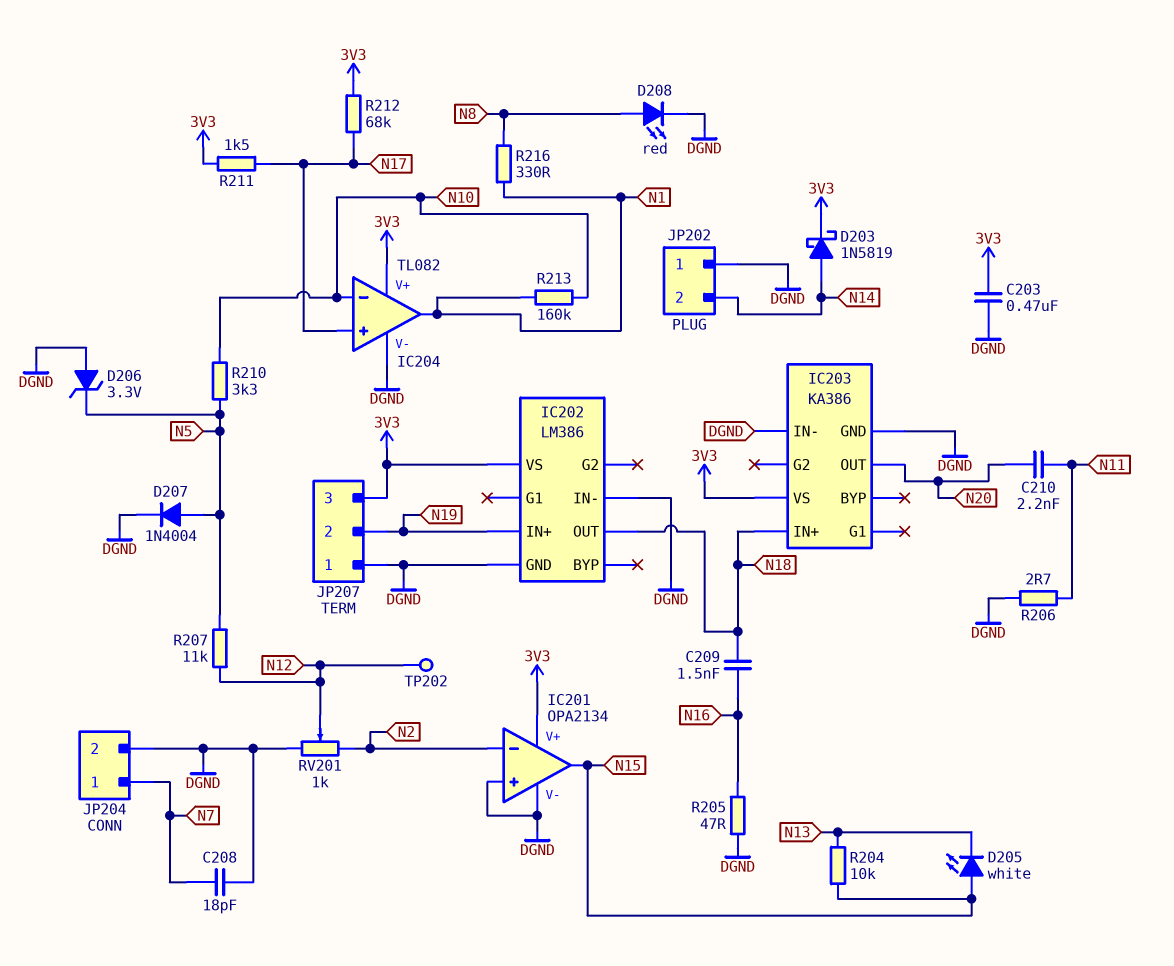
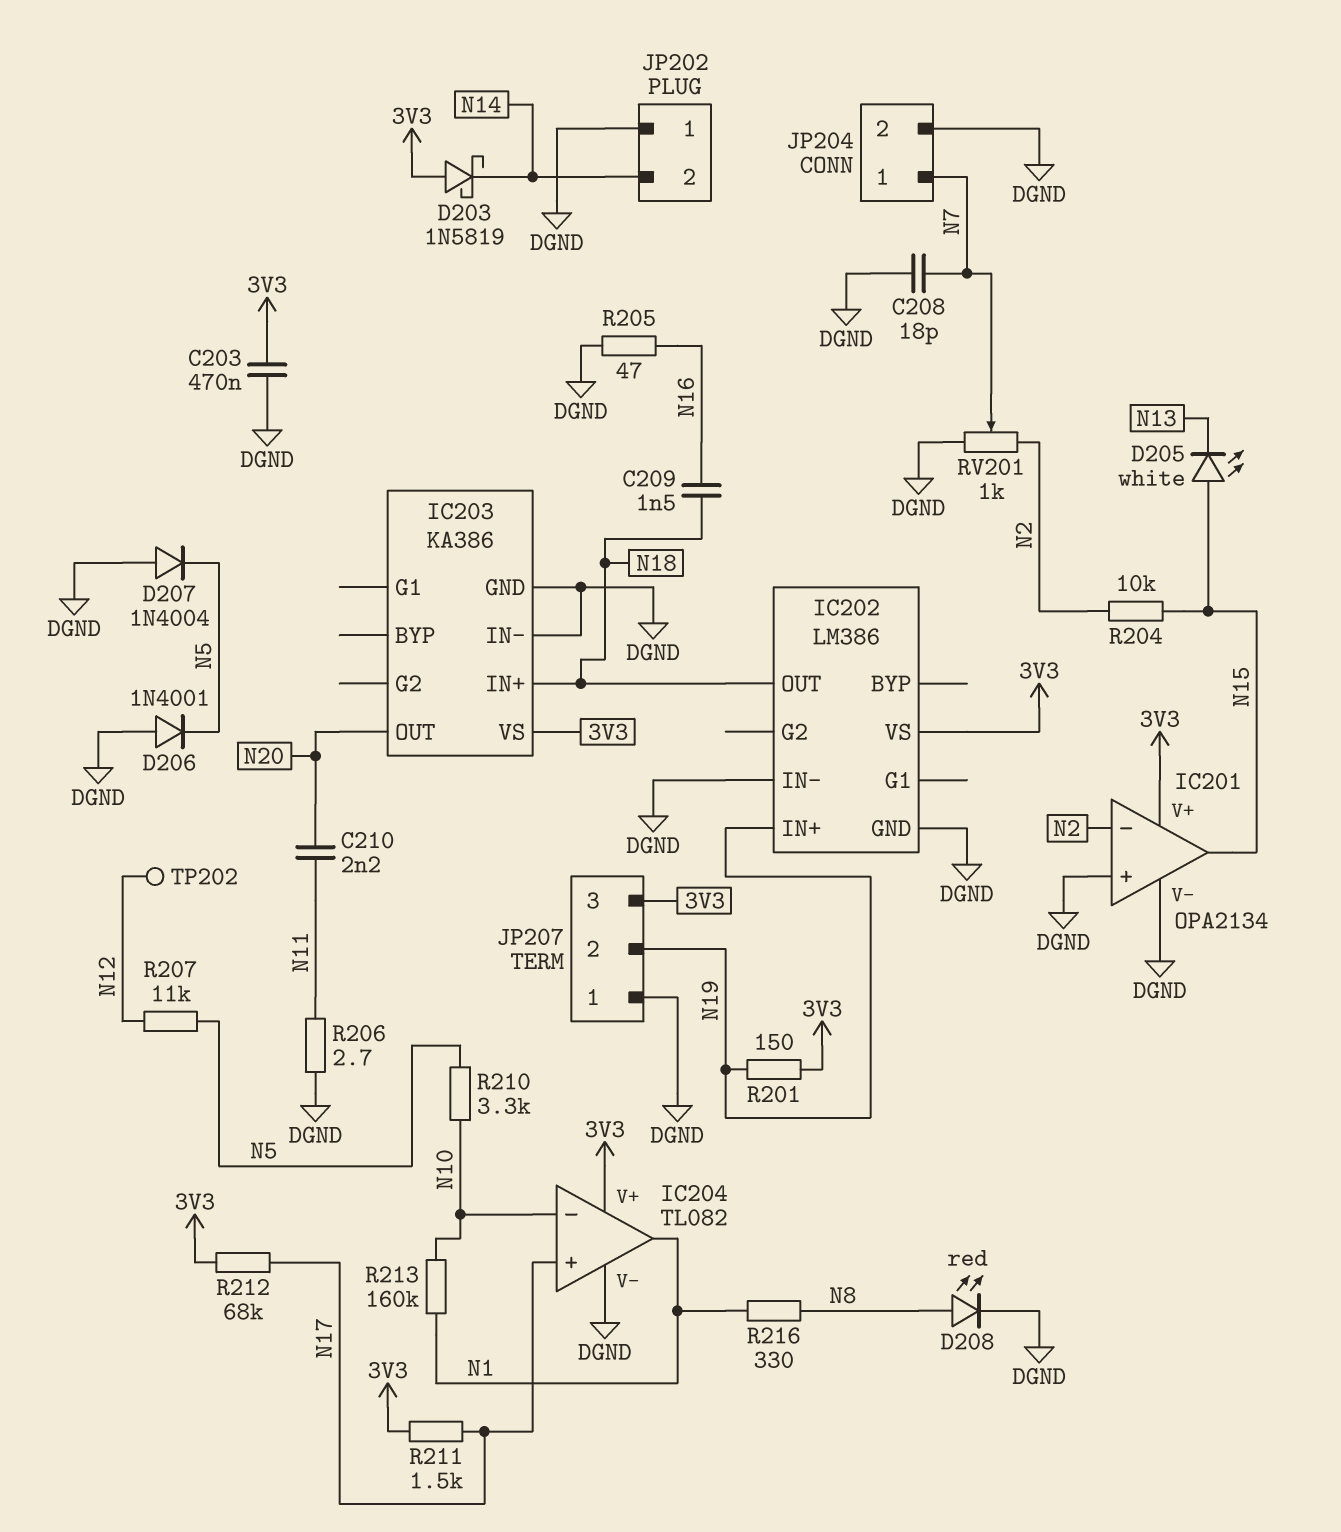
D203: schottky 1N5819 (A N14, K 3V3) -> schottky 1N5819 (A 3V3, K N14)
D206: zener 3.3V (A DGND, K N5) -> diode 1N4001 (A DGND, K N5)
D207: diode 1N4004 (A N5, K DGND) -> diode 1N4004 (A DGND, K N5)
R201: none -> 150 (3V3, N19)
R204: 10k (N13, N15) -> 10k (N2, N15)
RV201: 1k (DGND, N2, wiper N12) -> 1k (DGND, N2, wiper N7)

